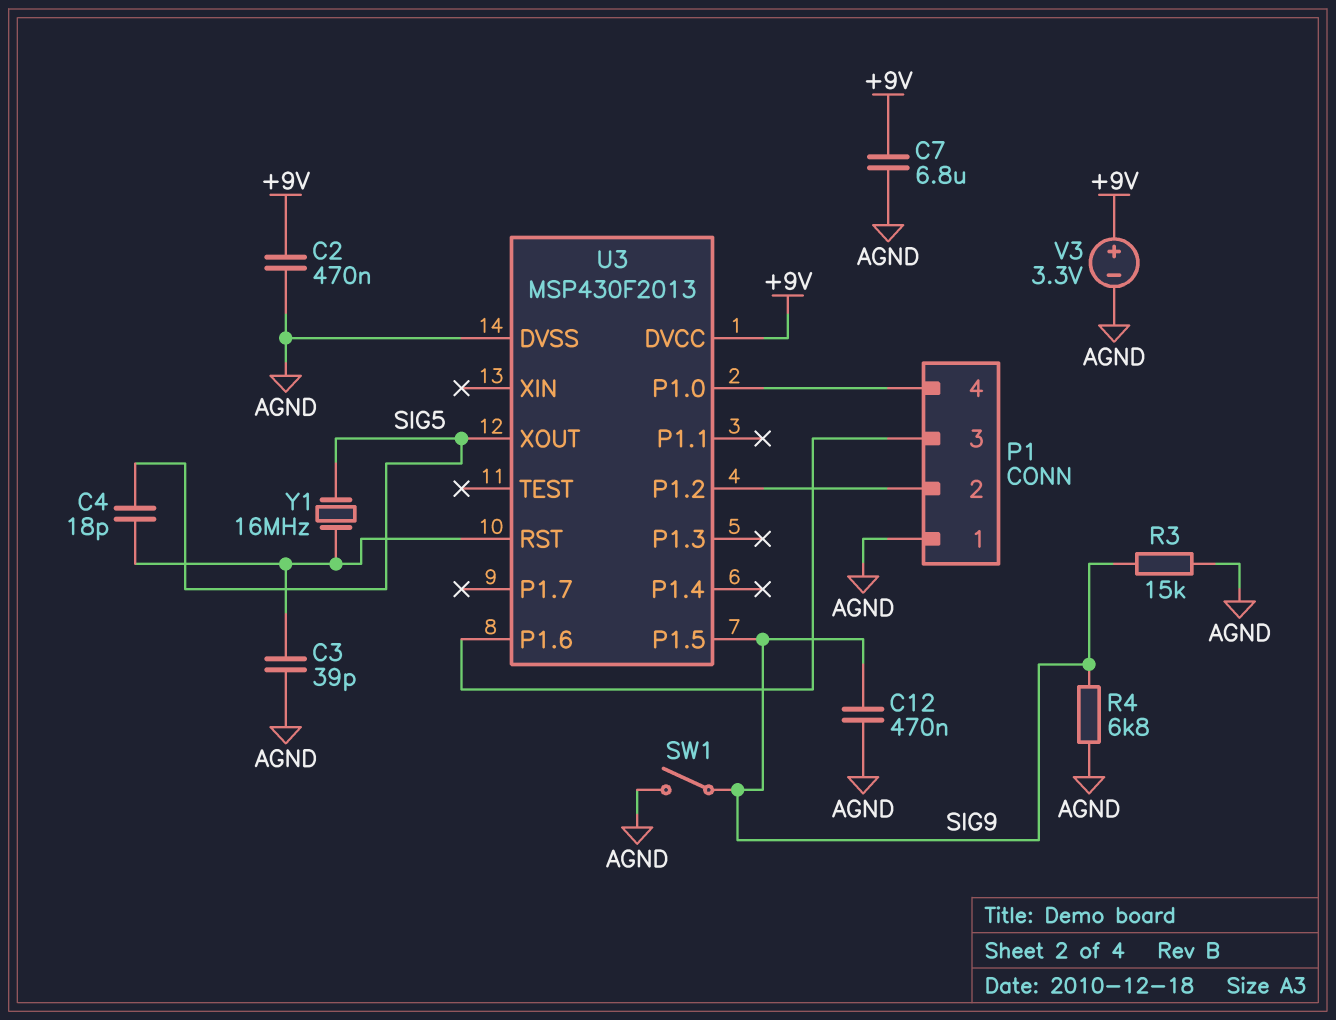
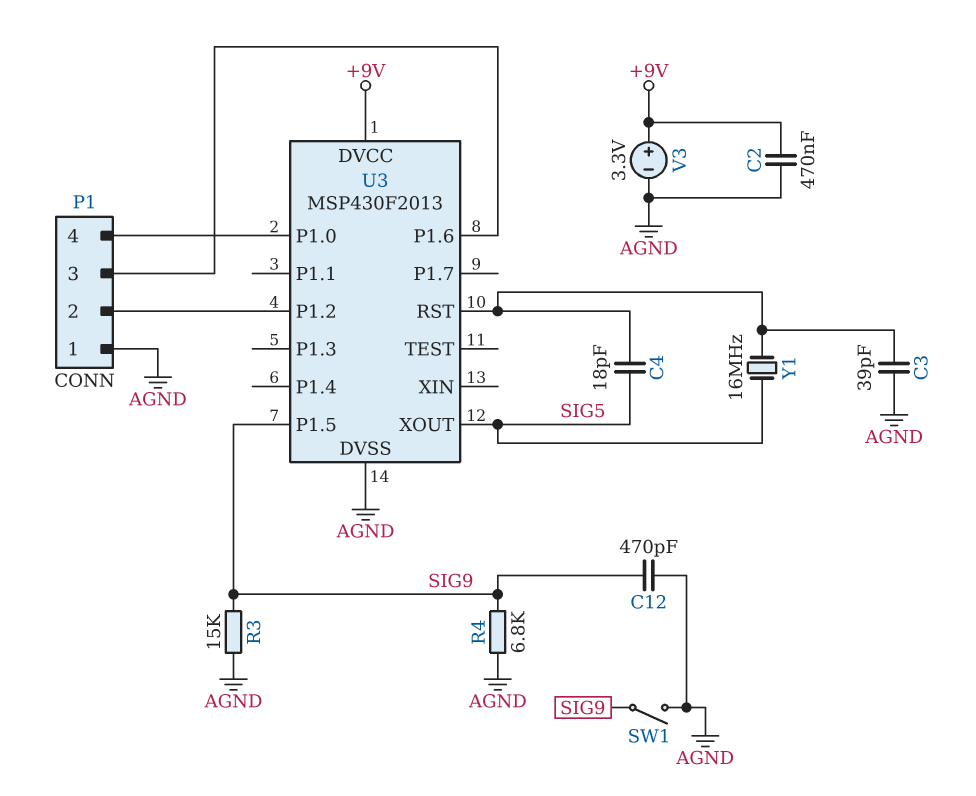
C7: 6.8uF (+9V, AGND) -> none
C12: 470nF (AGND, SIG9) -> 470pF (AGND, SIG9)

